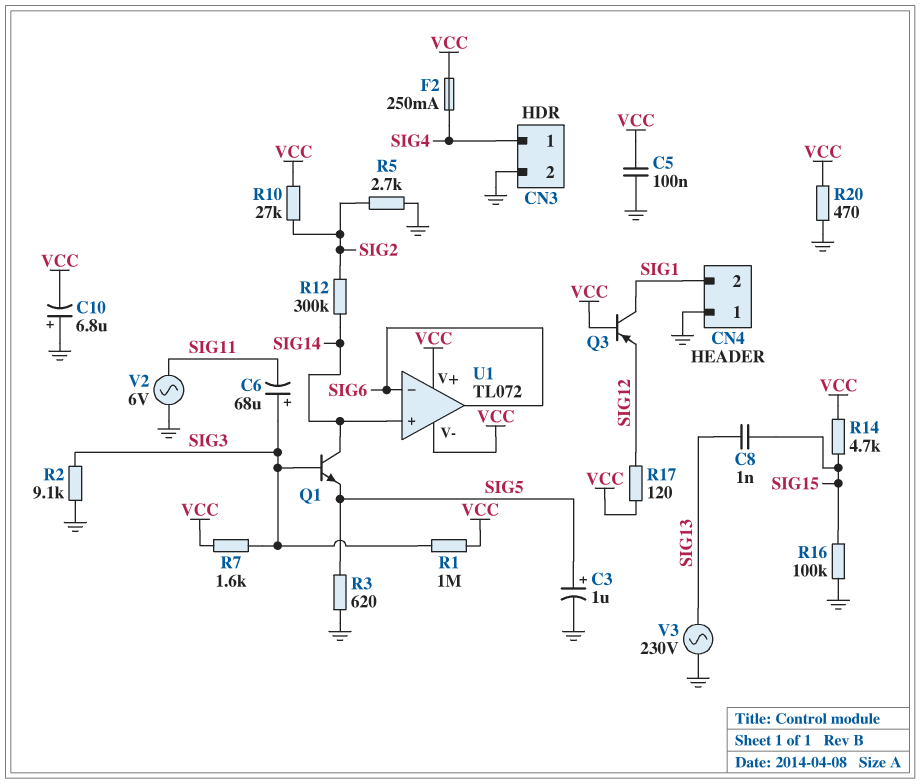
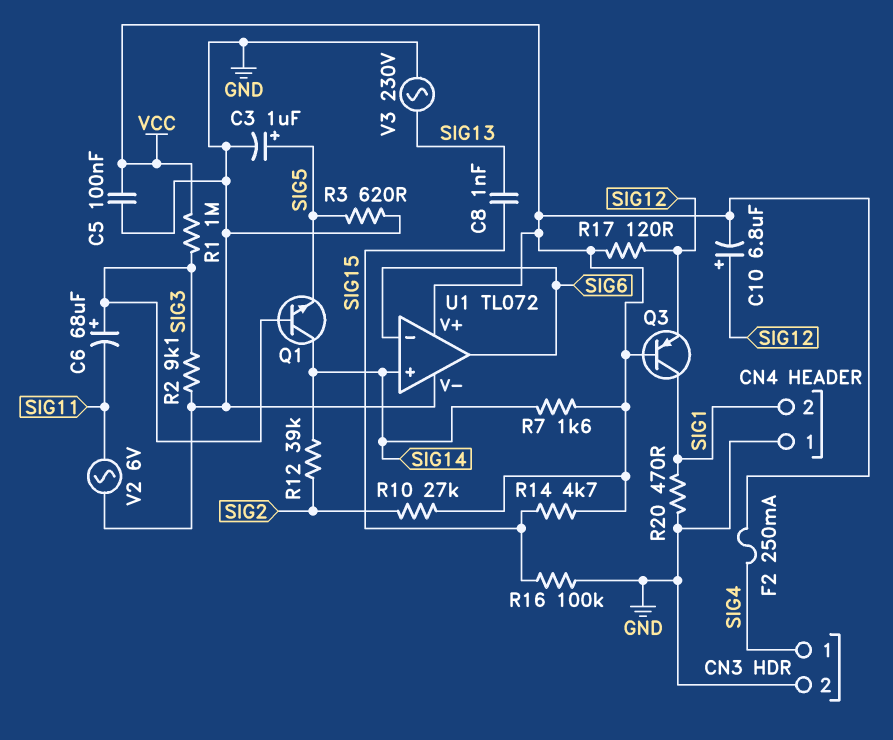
C10: 6.8uF (plus GND, minus VCC) -> 6.8uF (plus SIG12, minus VCC)
R5: 2.7k (GND, SIG2) -> none
R7: 1.6k (SIG3, VCC) -> 1.6k (SIG14, VCC)
R12: 300k (SIG2, SIG14) -> 39k (SIG2, SIG14)
R20: 470 (GND, VCC) -> 470 (GND, SIG1)
U1 pin V-: VCC -> GND

